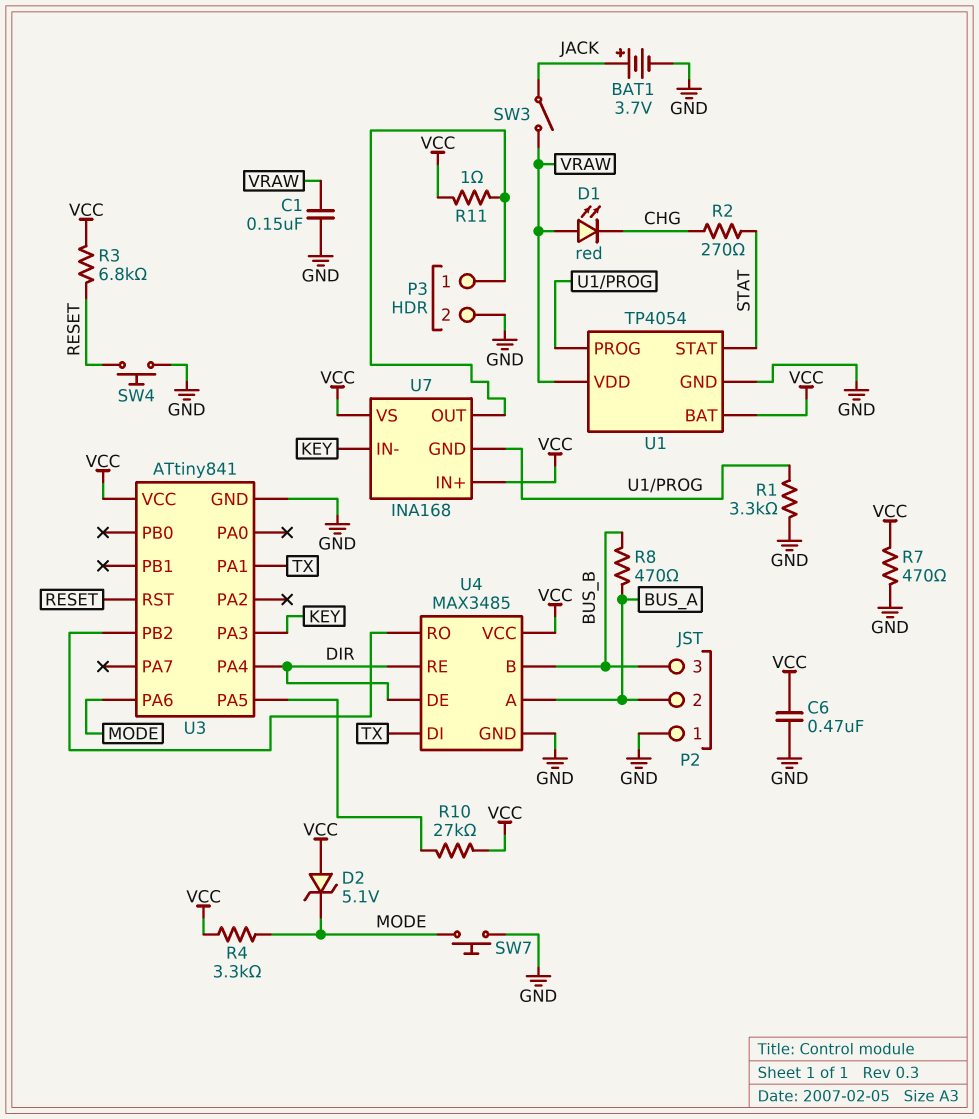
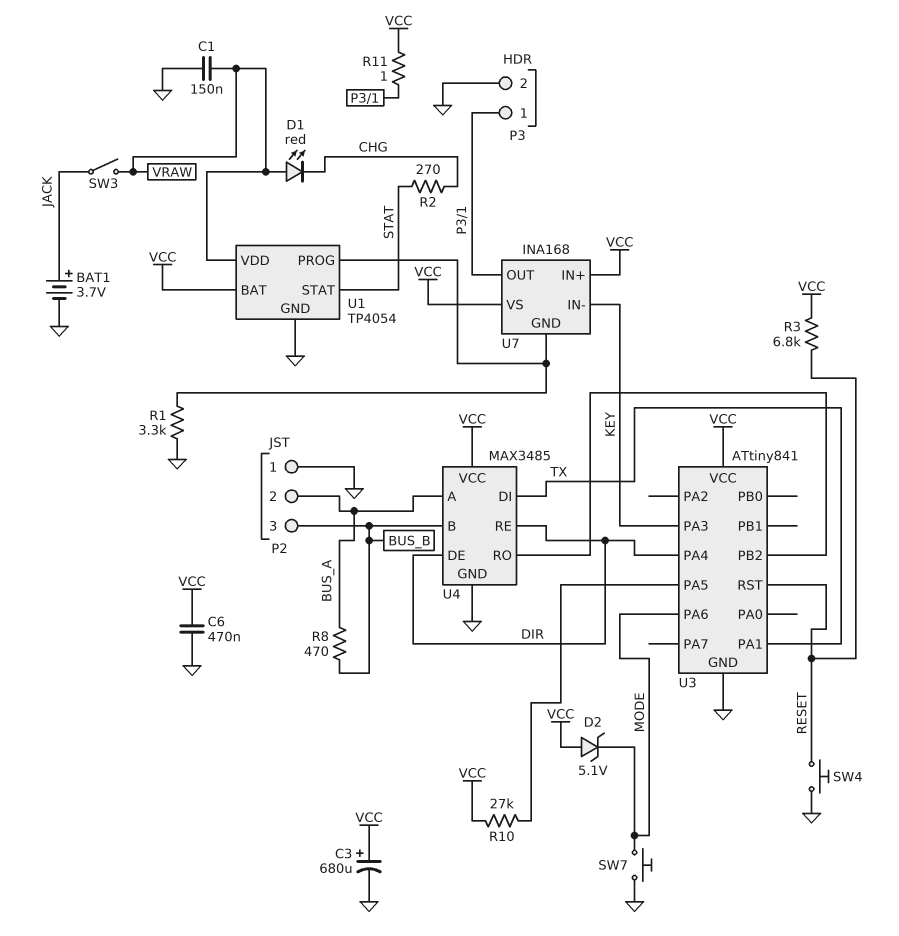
C3: none -> 680uF (plus VCC, minus GND)
R4: 3.3k (MODE, VCC) -> none
R7: 470 (GND, VCC) -> none

